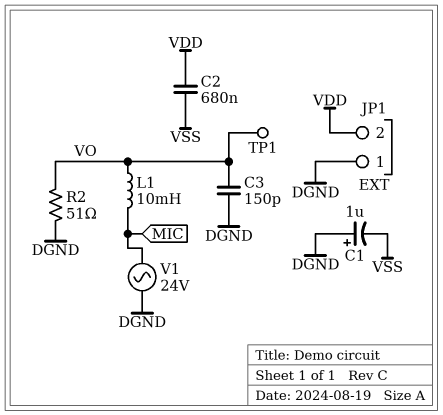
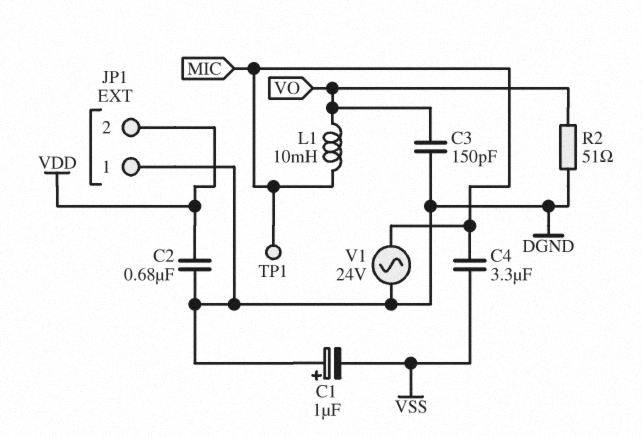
C2: 680nF (VDD, VSS) -> 680nF (DGND, VDD)
C4: none -> 3.3uF (MIC, VSS)
TP1: test point (VO) -> test point (MIC)

